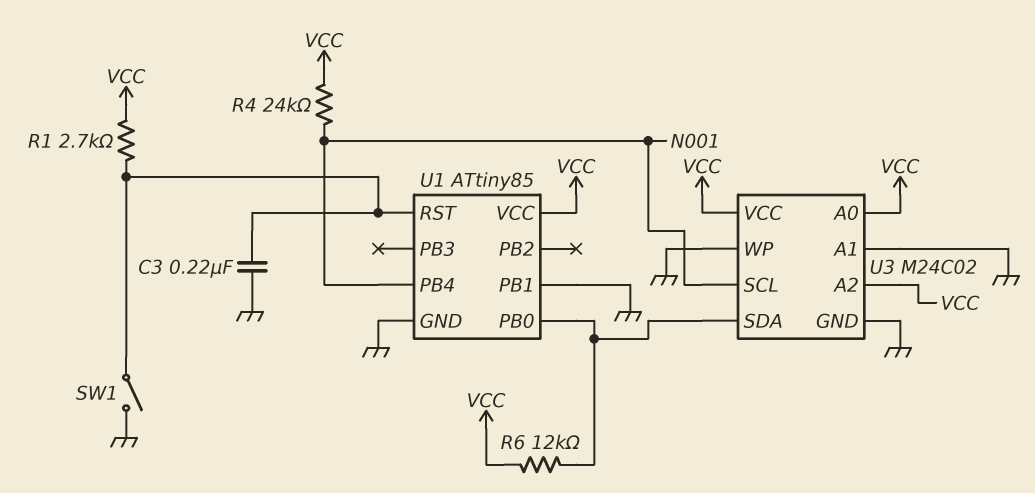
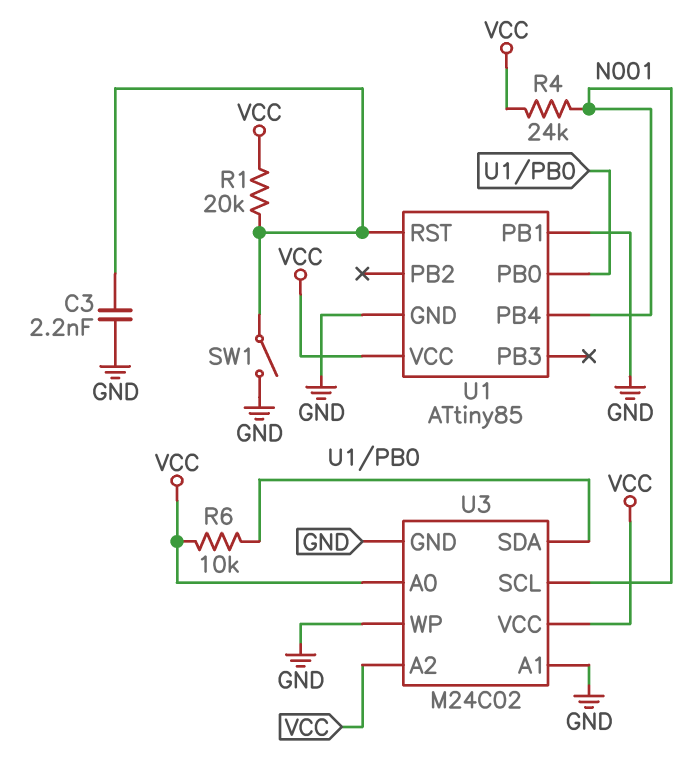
C3: 220nF (GND, U1/RST) -> 2.2nF (GND, U1/RST)
R1: 2.7k (U1/RST, VCC) -> 20k (U1/RST, VCC)
R6: 12k (U1/PB0, VCC) -> 10k (U1/PB0, VCC)

